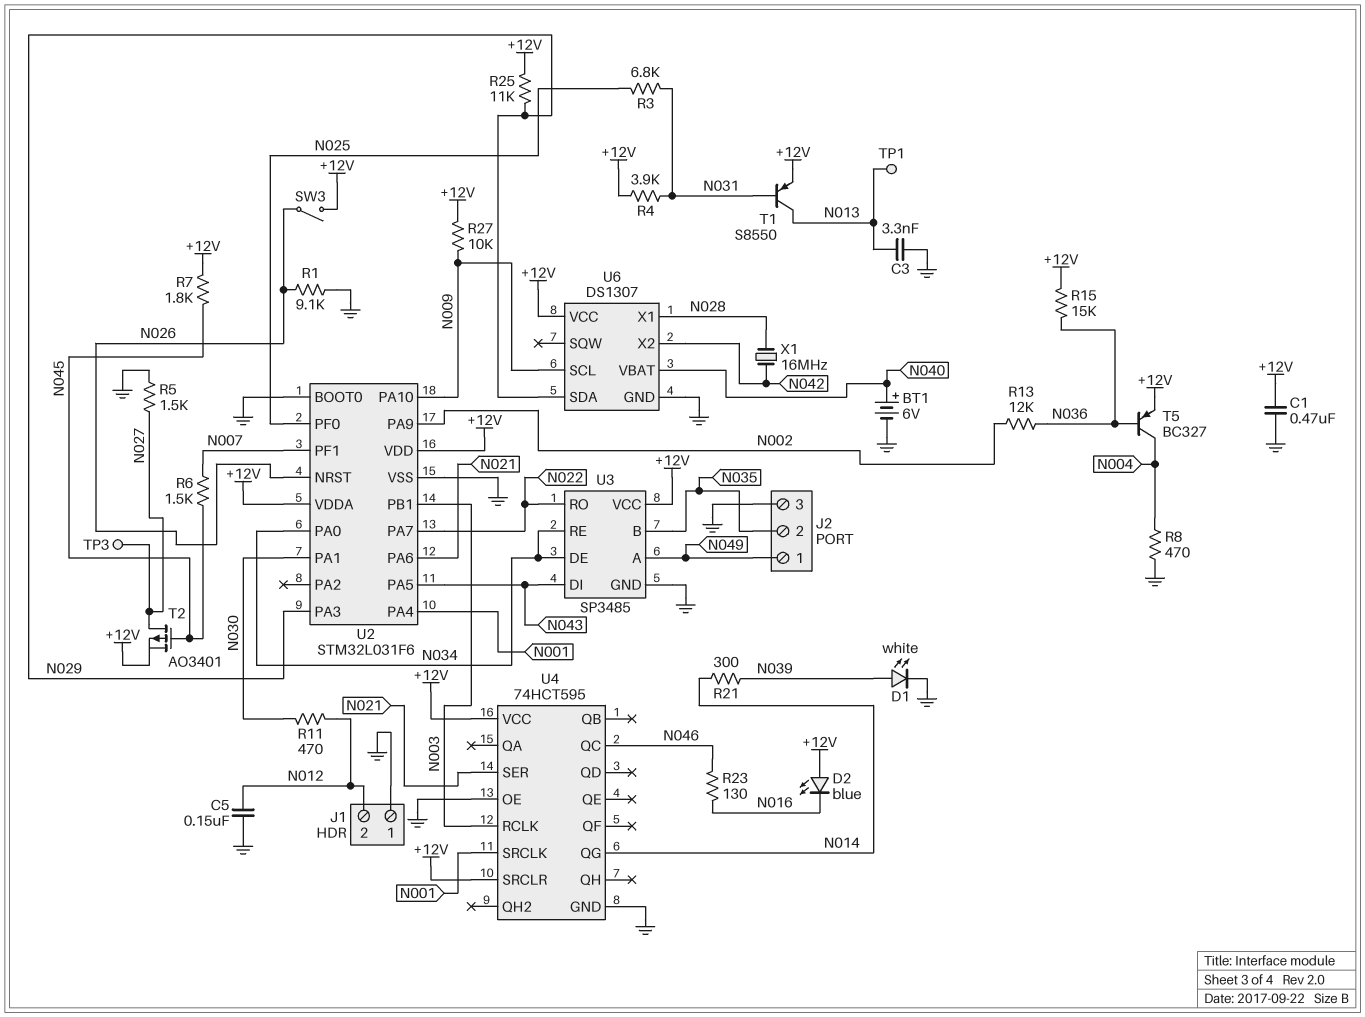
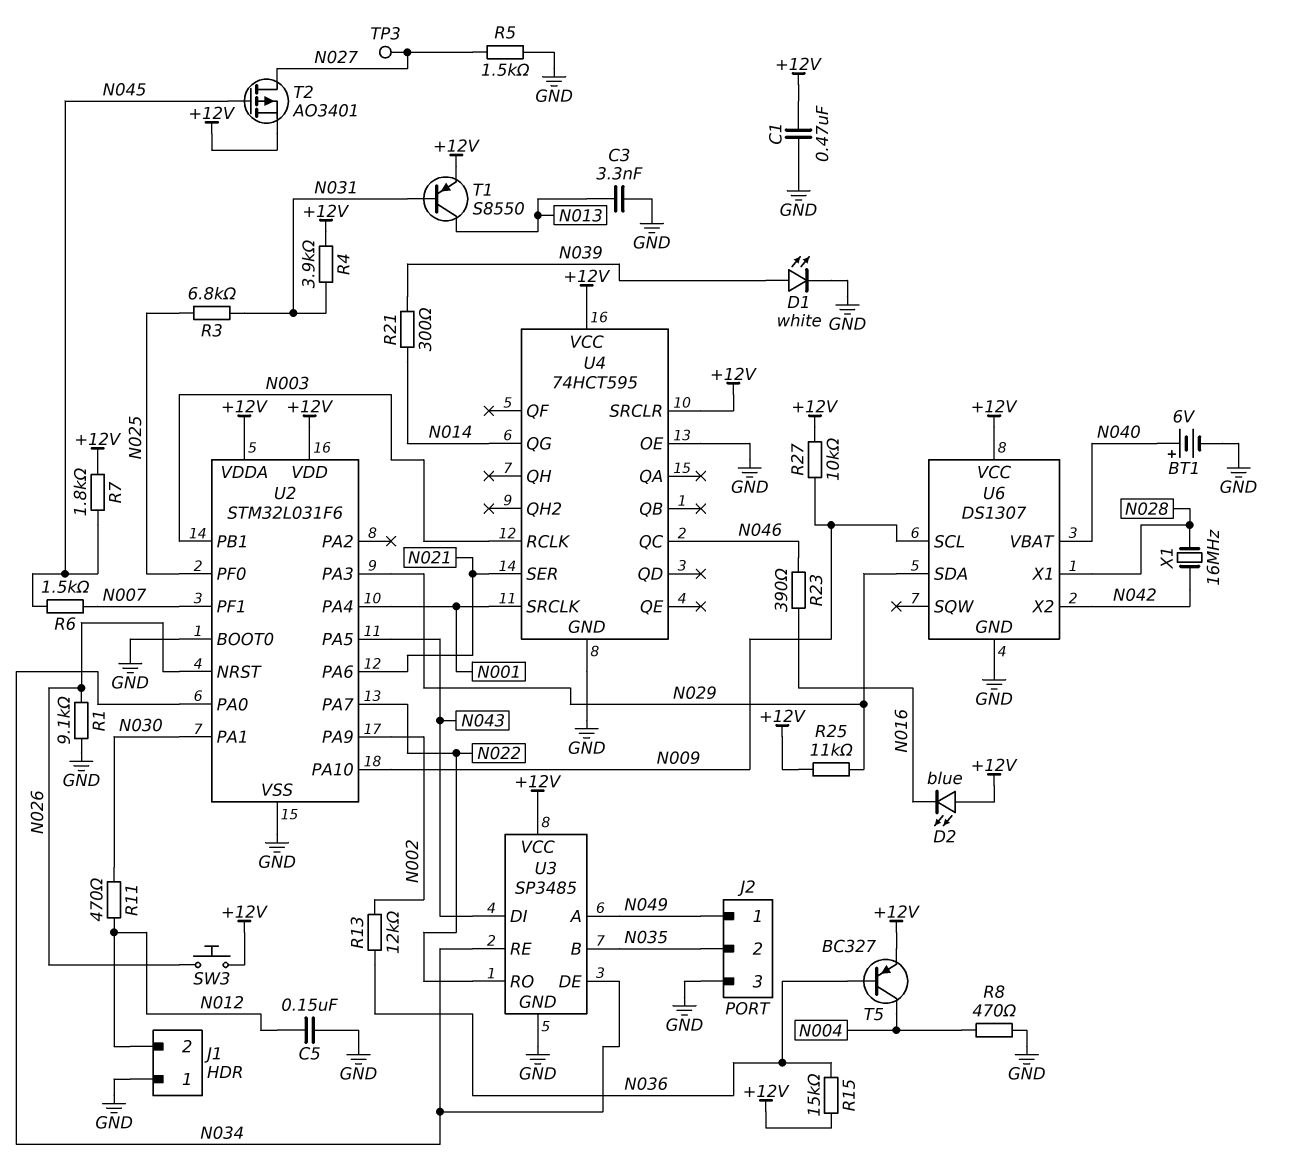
R23: 130 (N016, N046) -> 390 (N016, N046)
SW3: switch (+12V, N026) -> button (+12V, N026)
TP1: test point (N013) -> none

